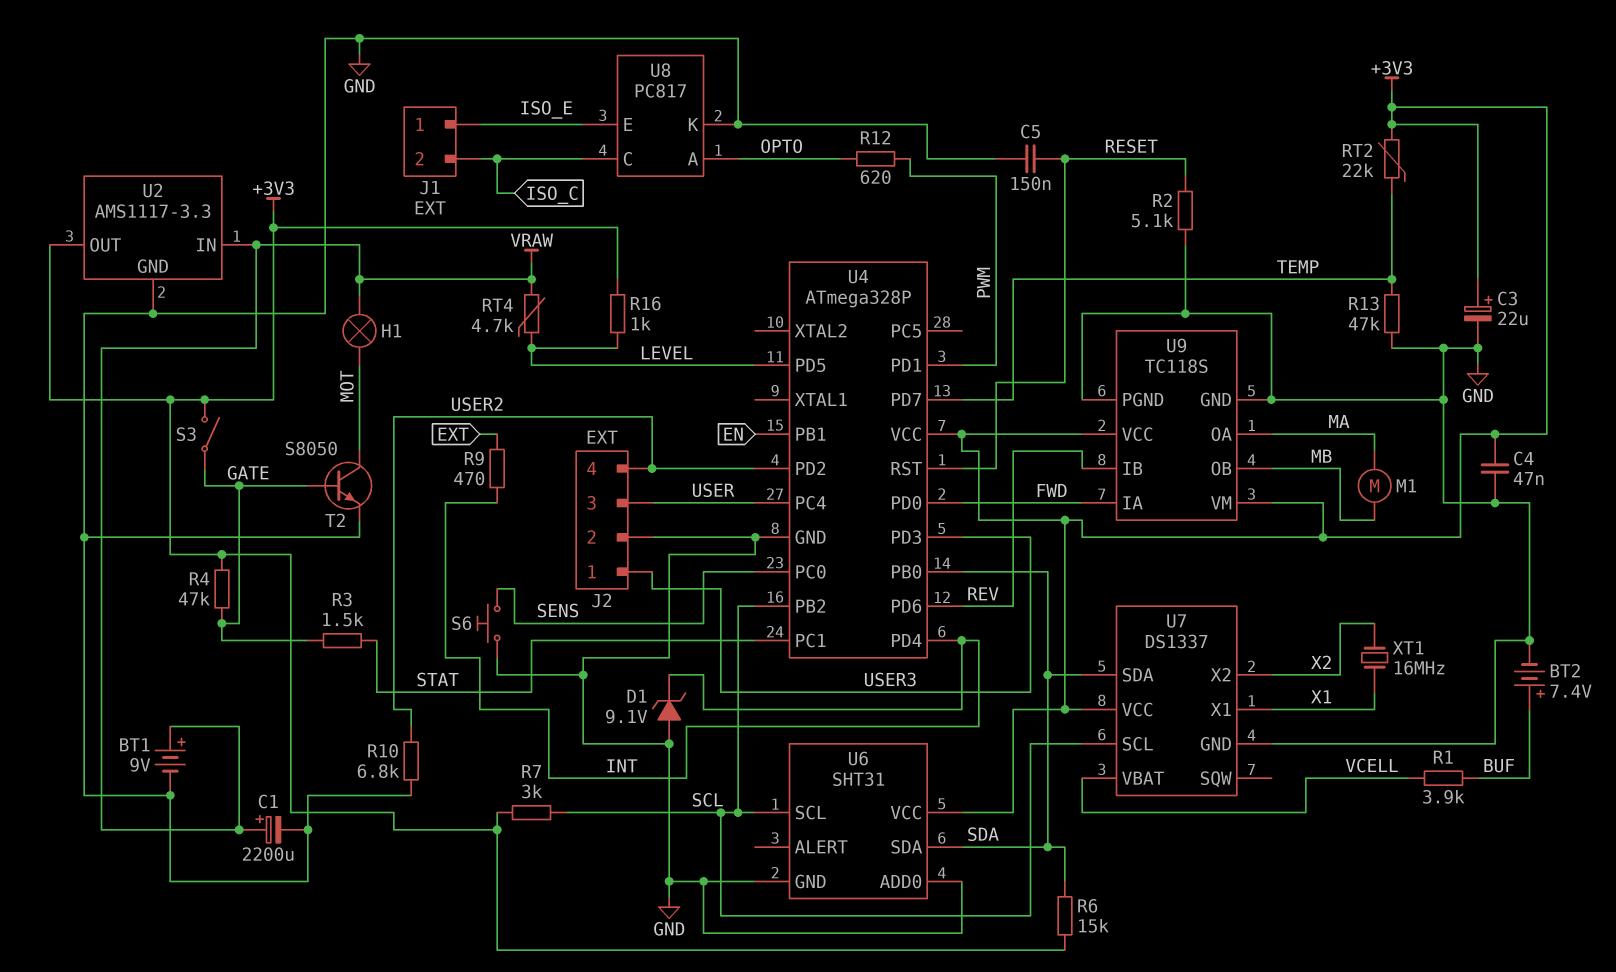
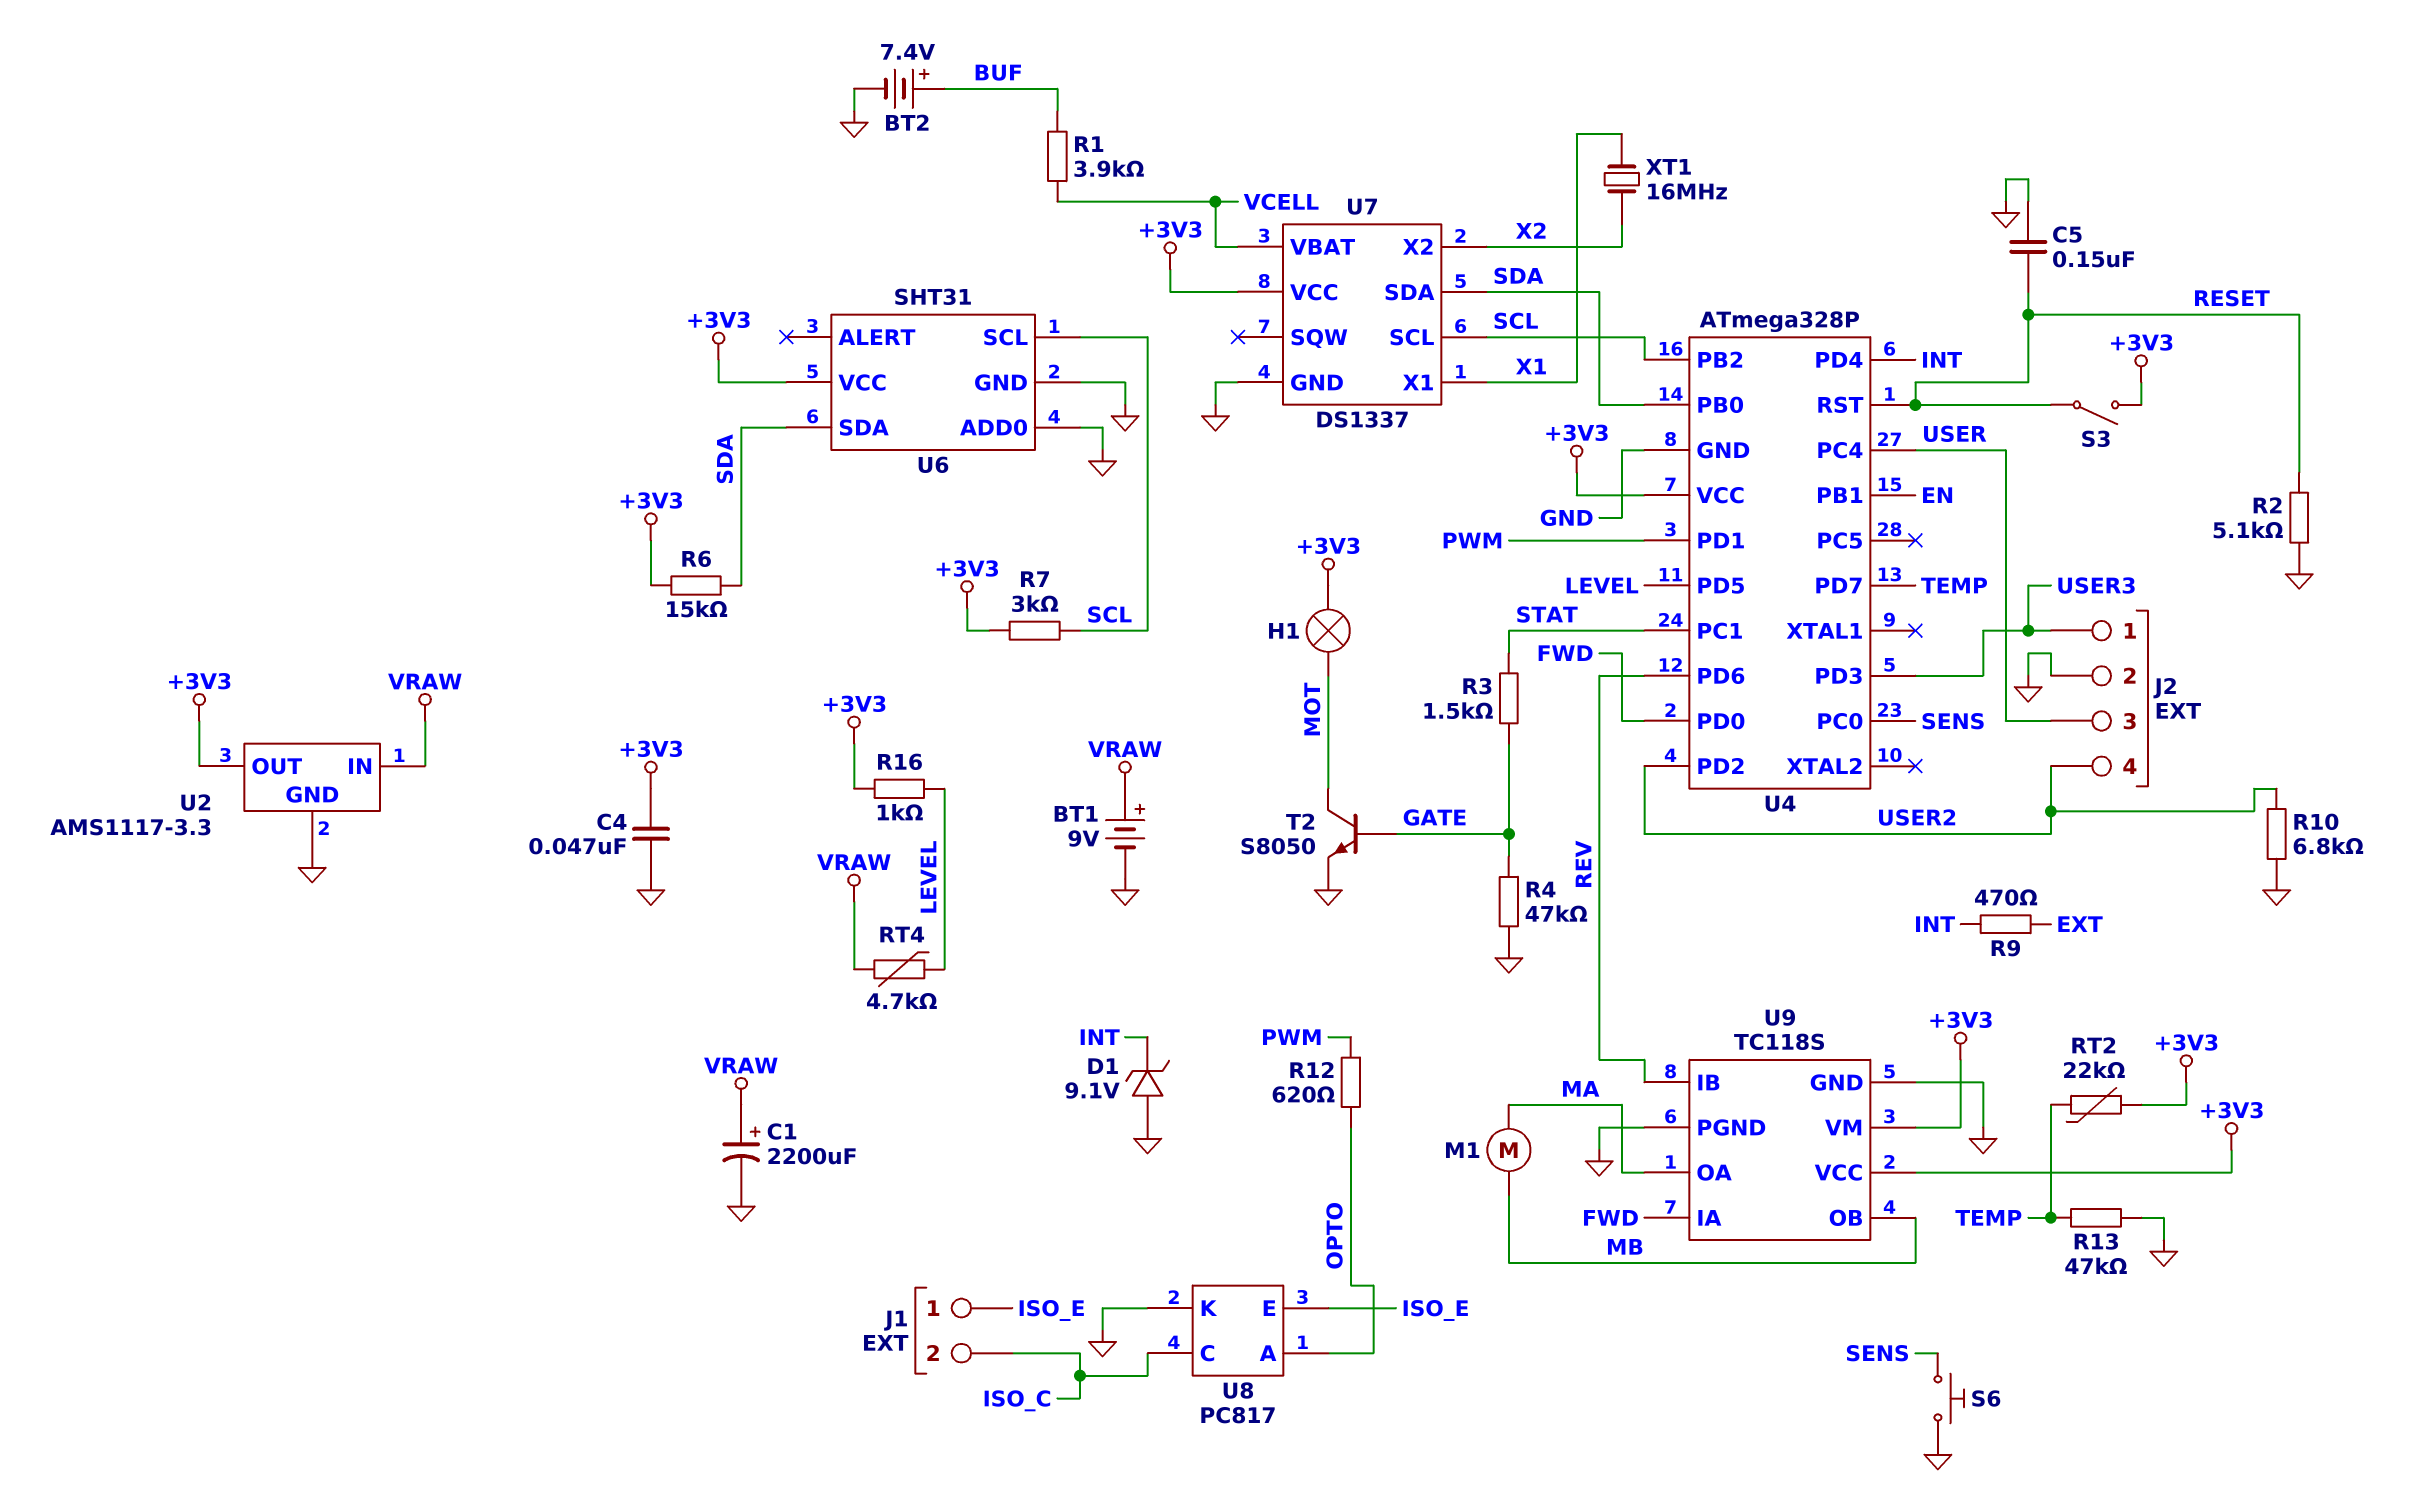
C3: 22uF (plus +3V3, minus GND) -> none
H1: lamp (MOT, VRAW) -> lamp (+3V3, MOT)
R4: 47k (+3V3, GATE) -> 47k (GATE, GND)
S3: switch (+3V3, GATE) -> switch (+3V3, RESET)

